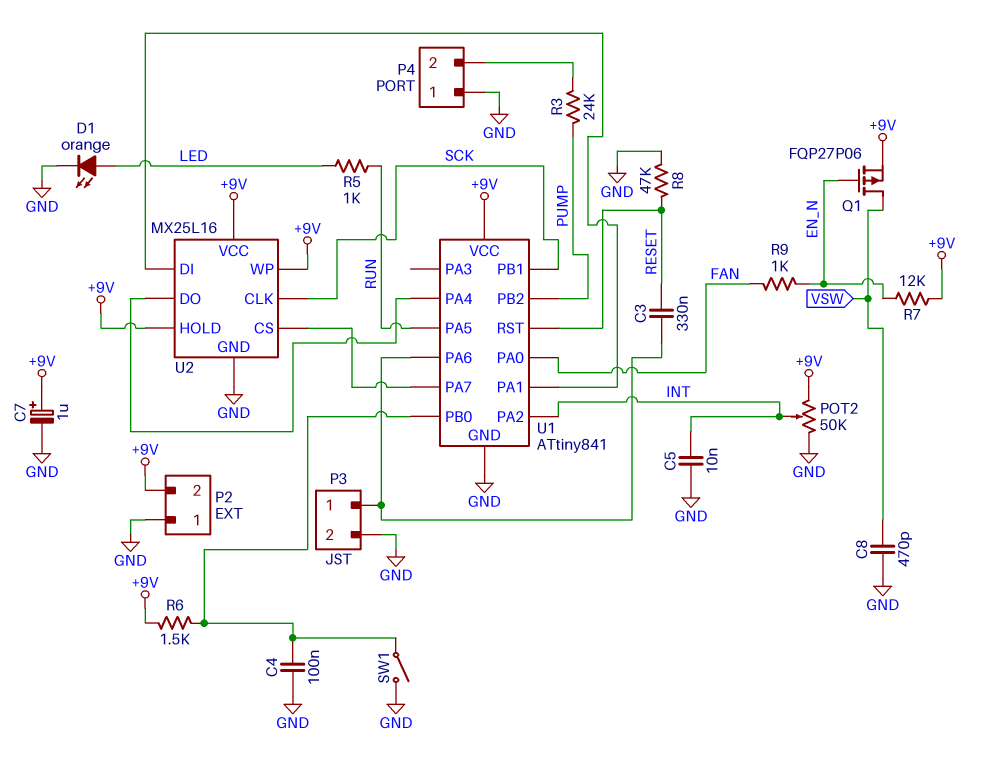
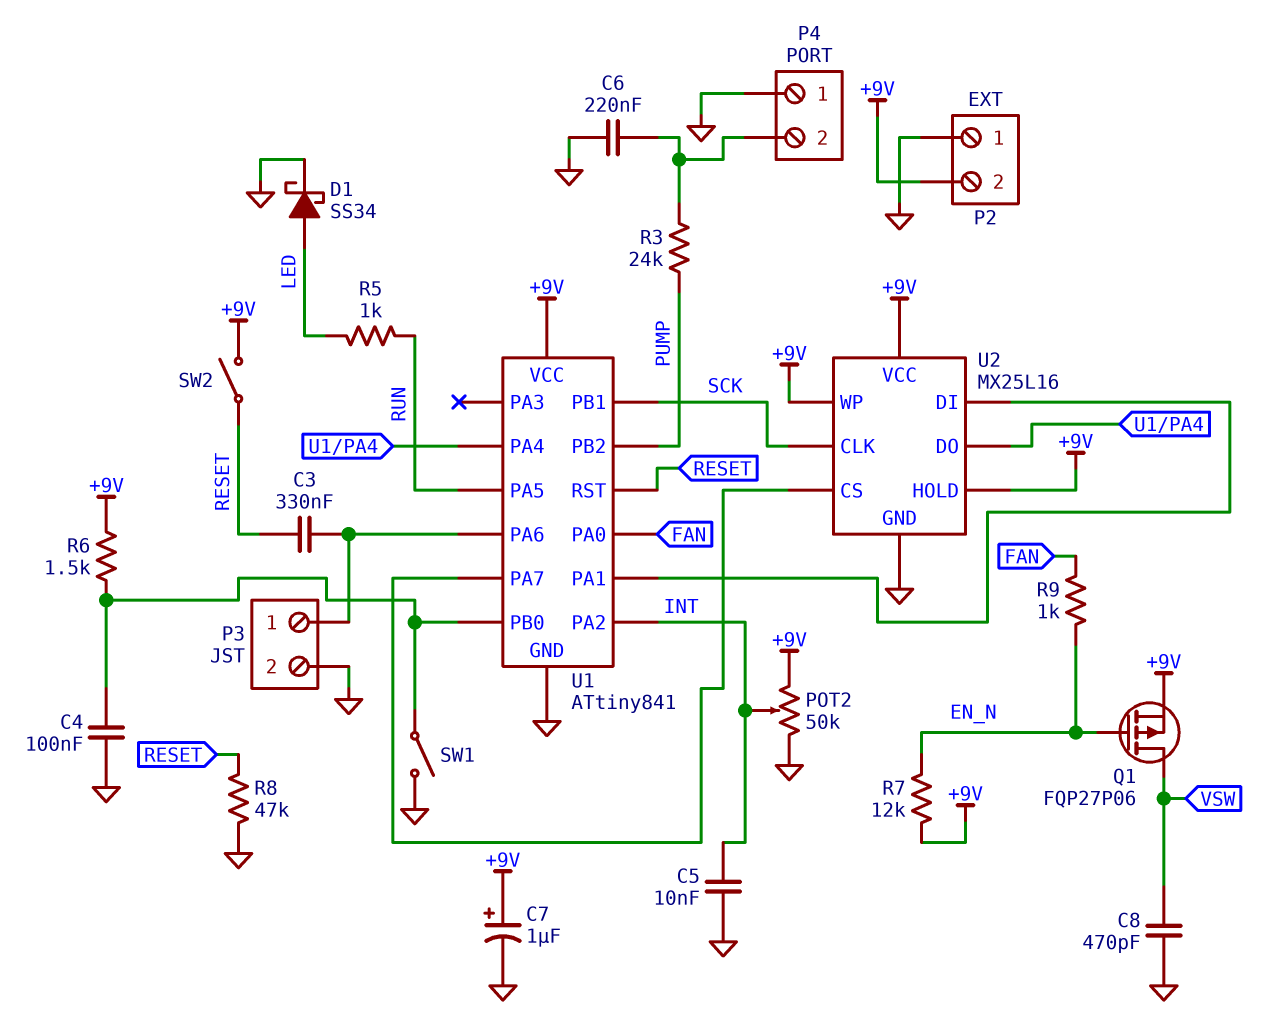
C6: none -> 220nF (GND, P4/2)
D1: LED orange (A LED, K GND) -> schottky SS34 (A LED, K GND)
SW2: none -> switch (+9V, RESET)

